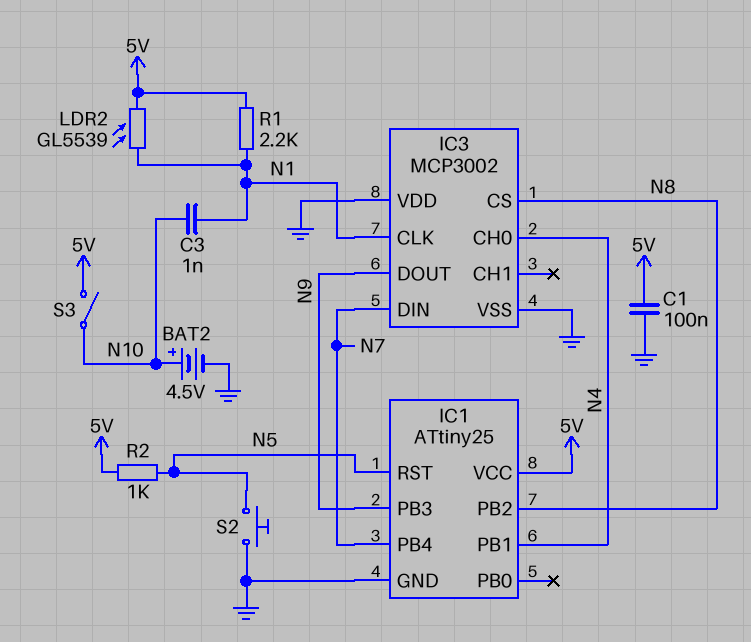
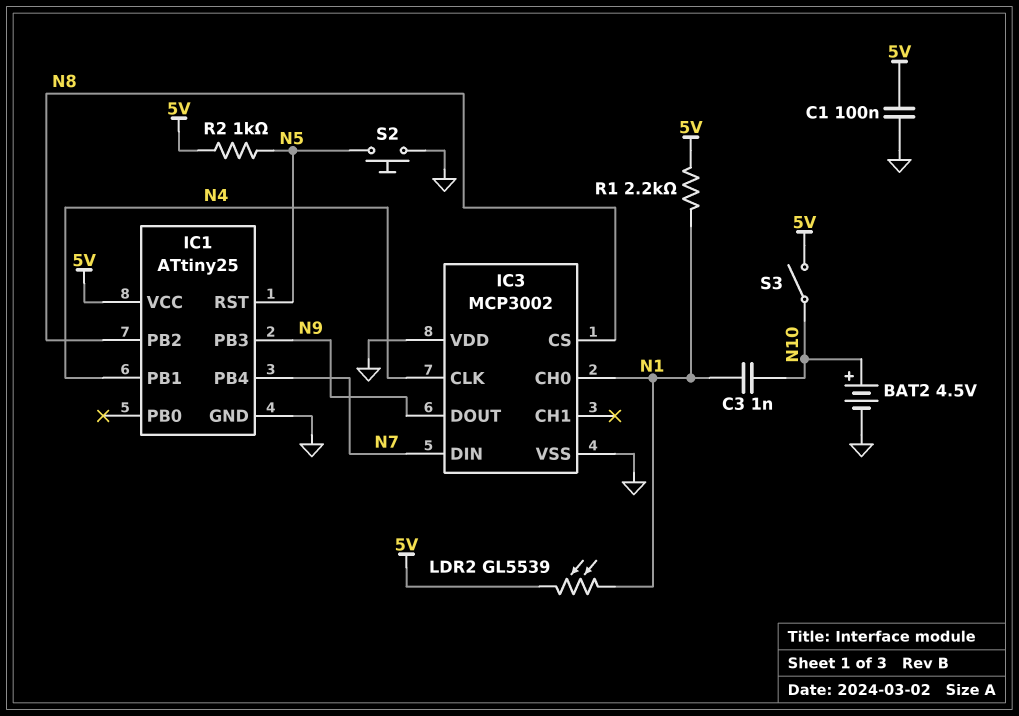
IC3 pin CH0: N4 -> N1
IC3 pin CLK: N1 -> N4

